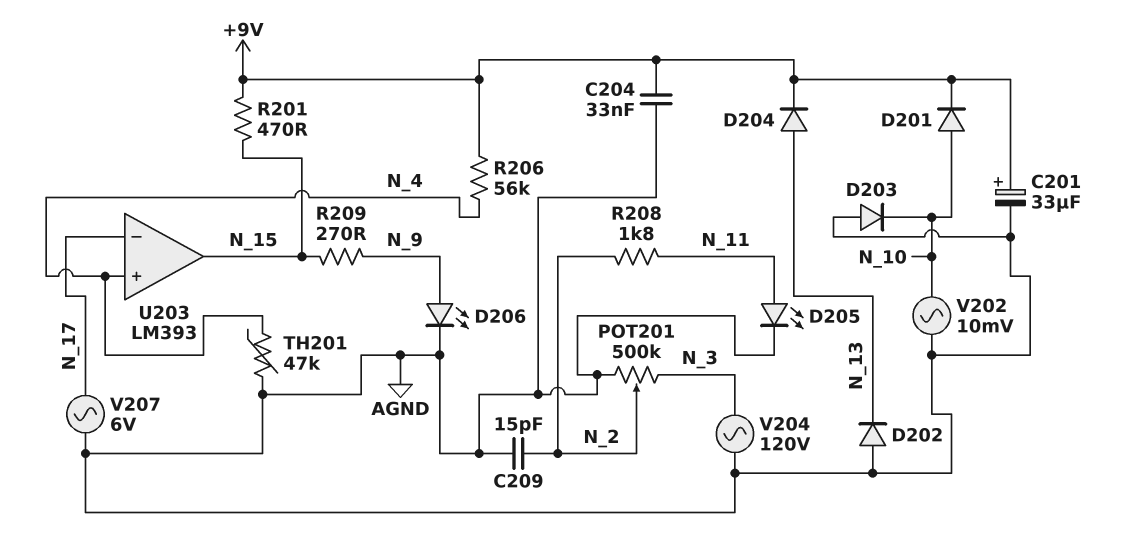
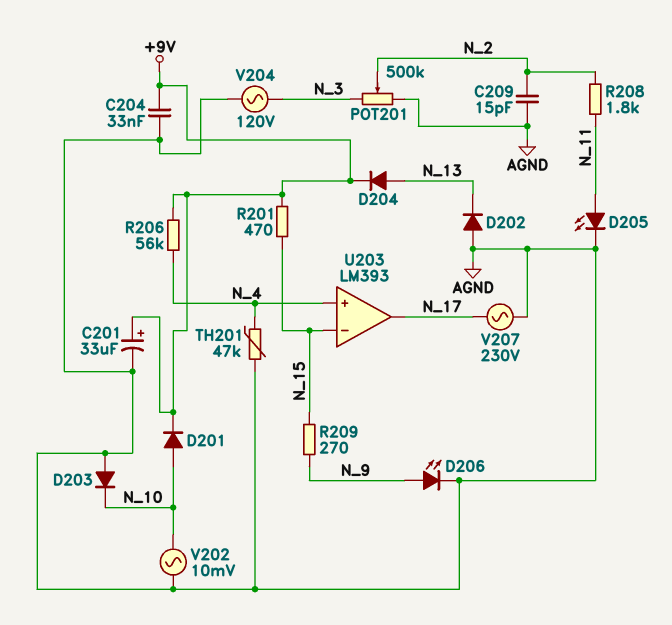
U203 pin in-: N_17 -> N_15
U203 pin out: N_15 -> N_17
V207: AC 6V (AGND, N_17) -> AC 230V (AGND, N_17)

